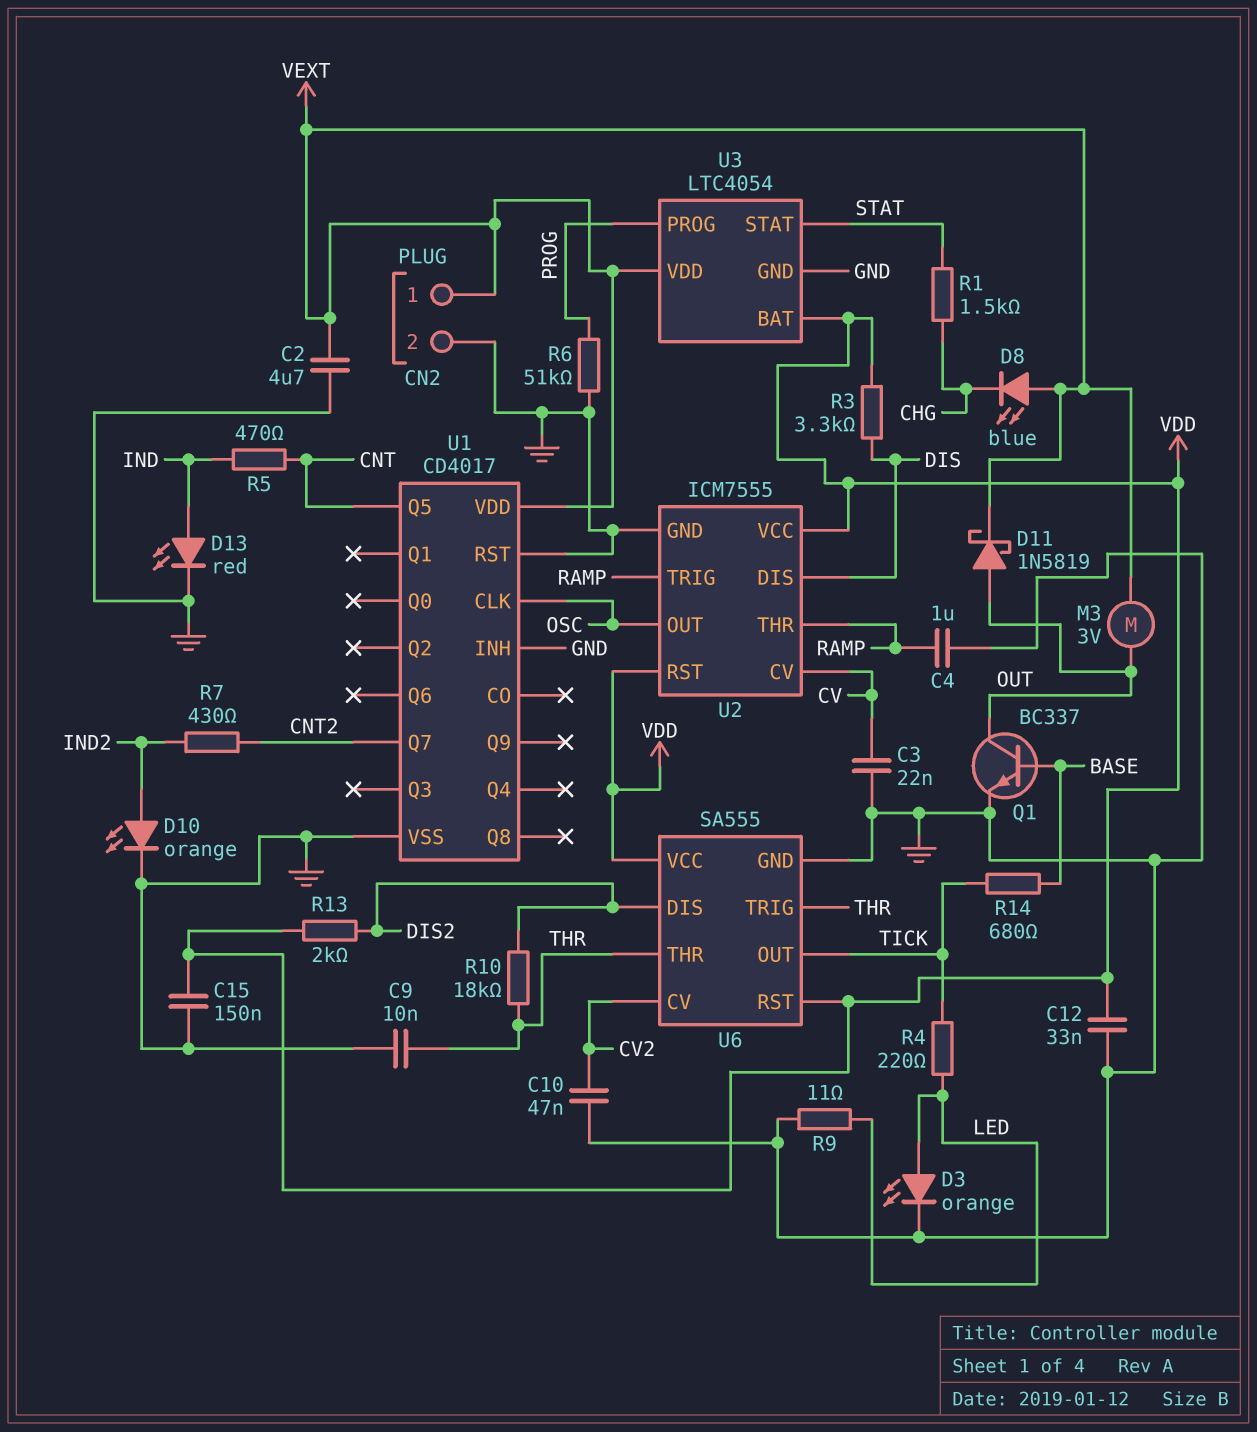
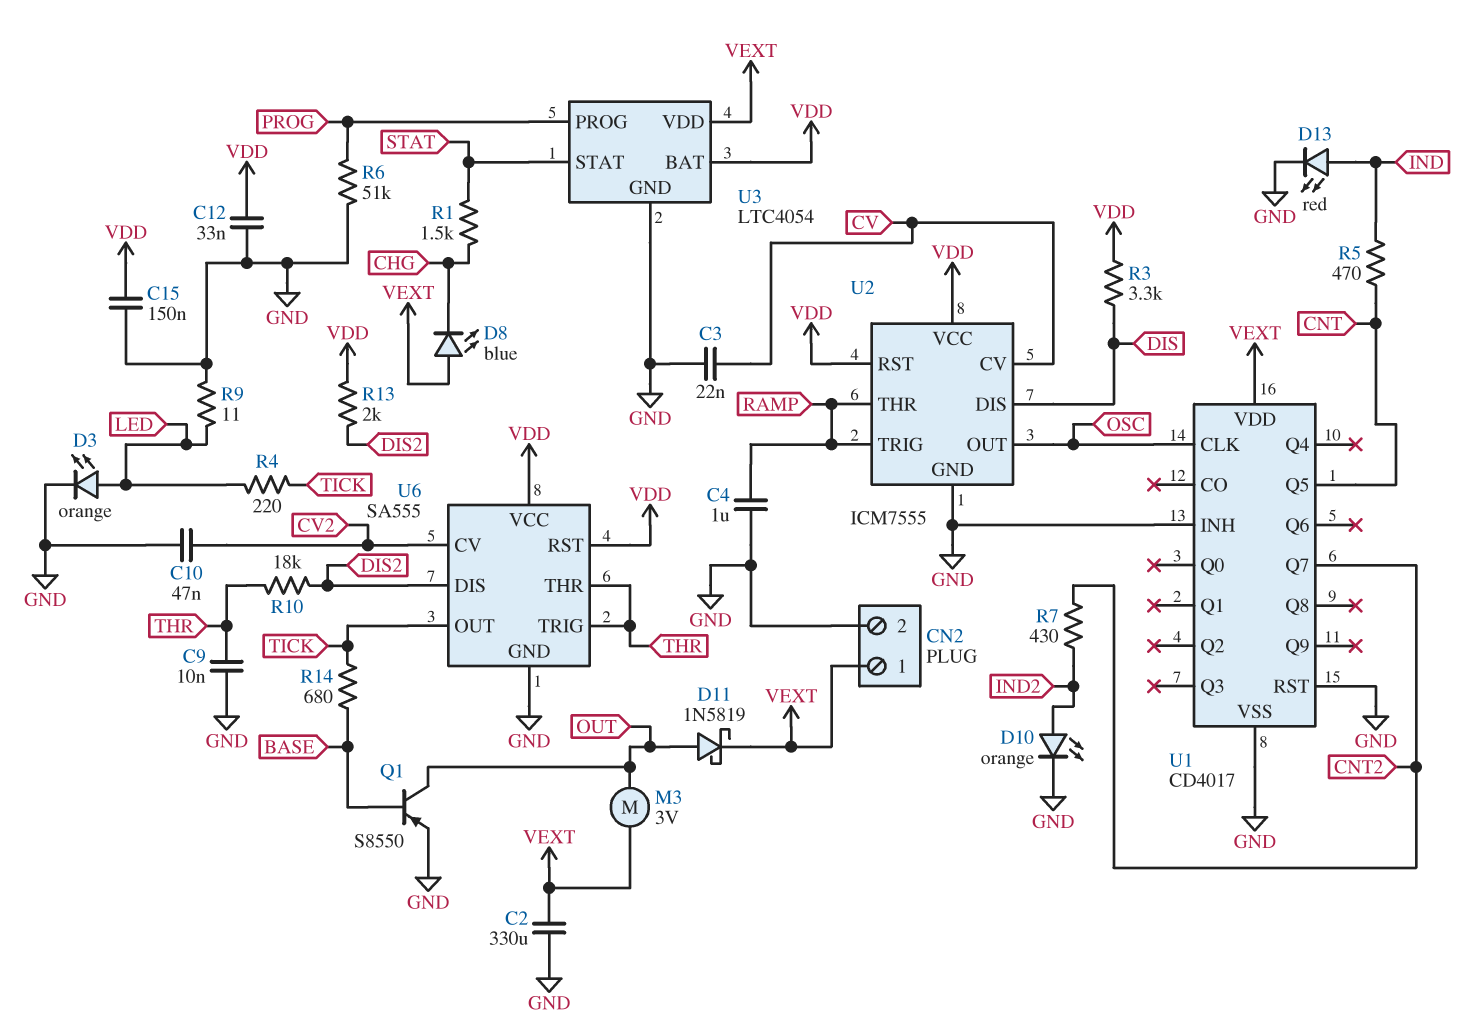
C2: 4.7uF (GND, VEXT) -> 330uF (GND, VEXT)
Q1: NPN BC337 (B BASE, C OUT, E GND) -> PNP S8550 (B BASE, C OUT, E GND)

